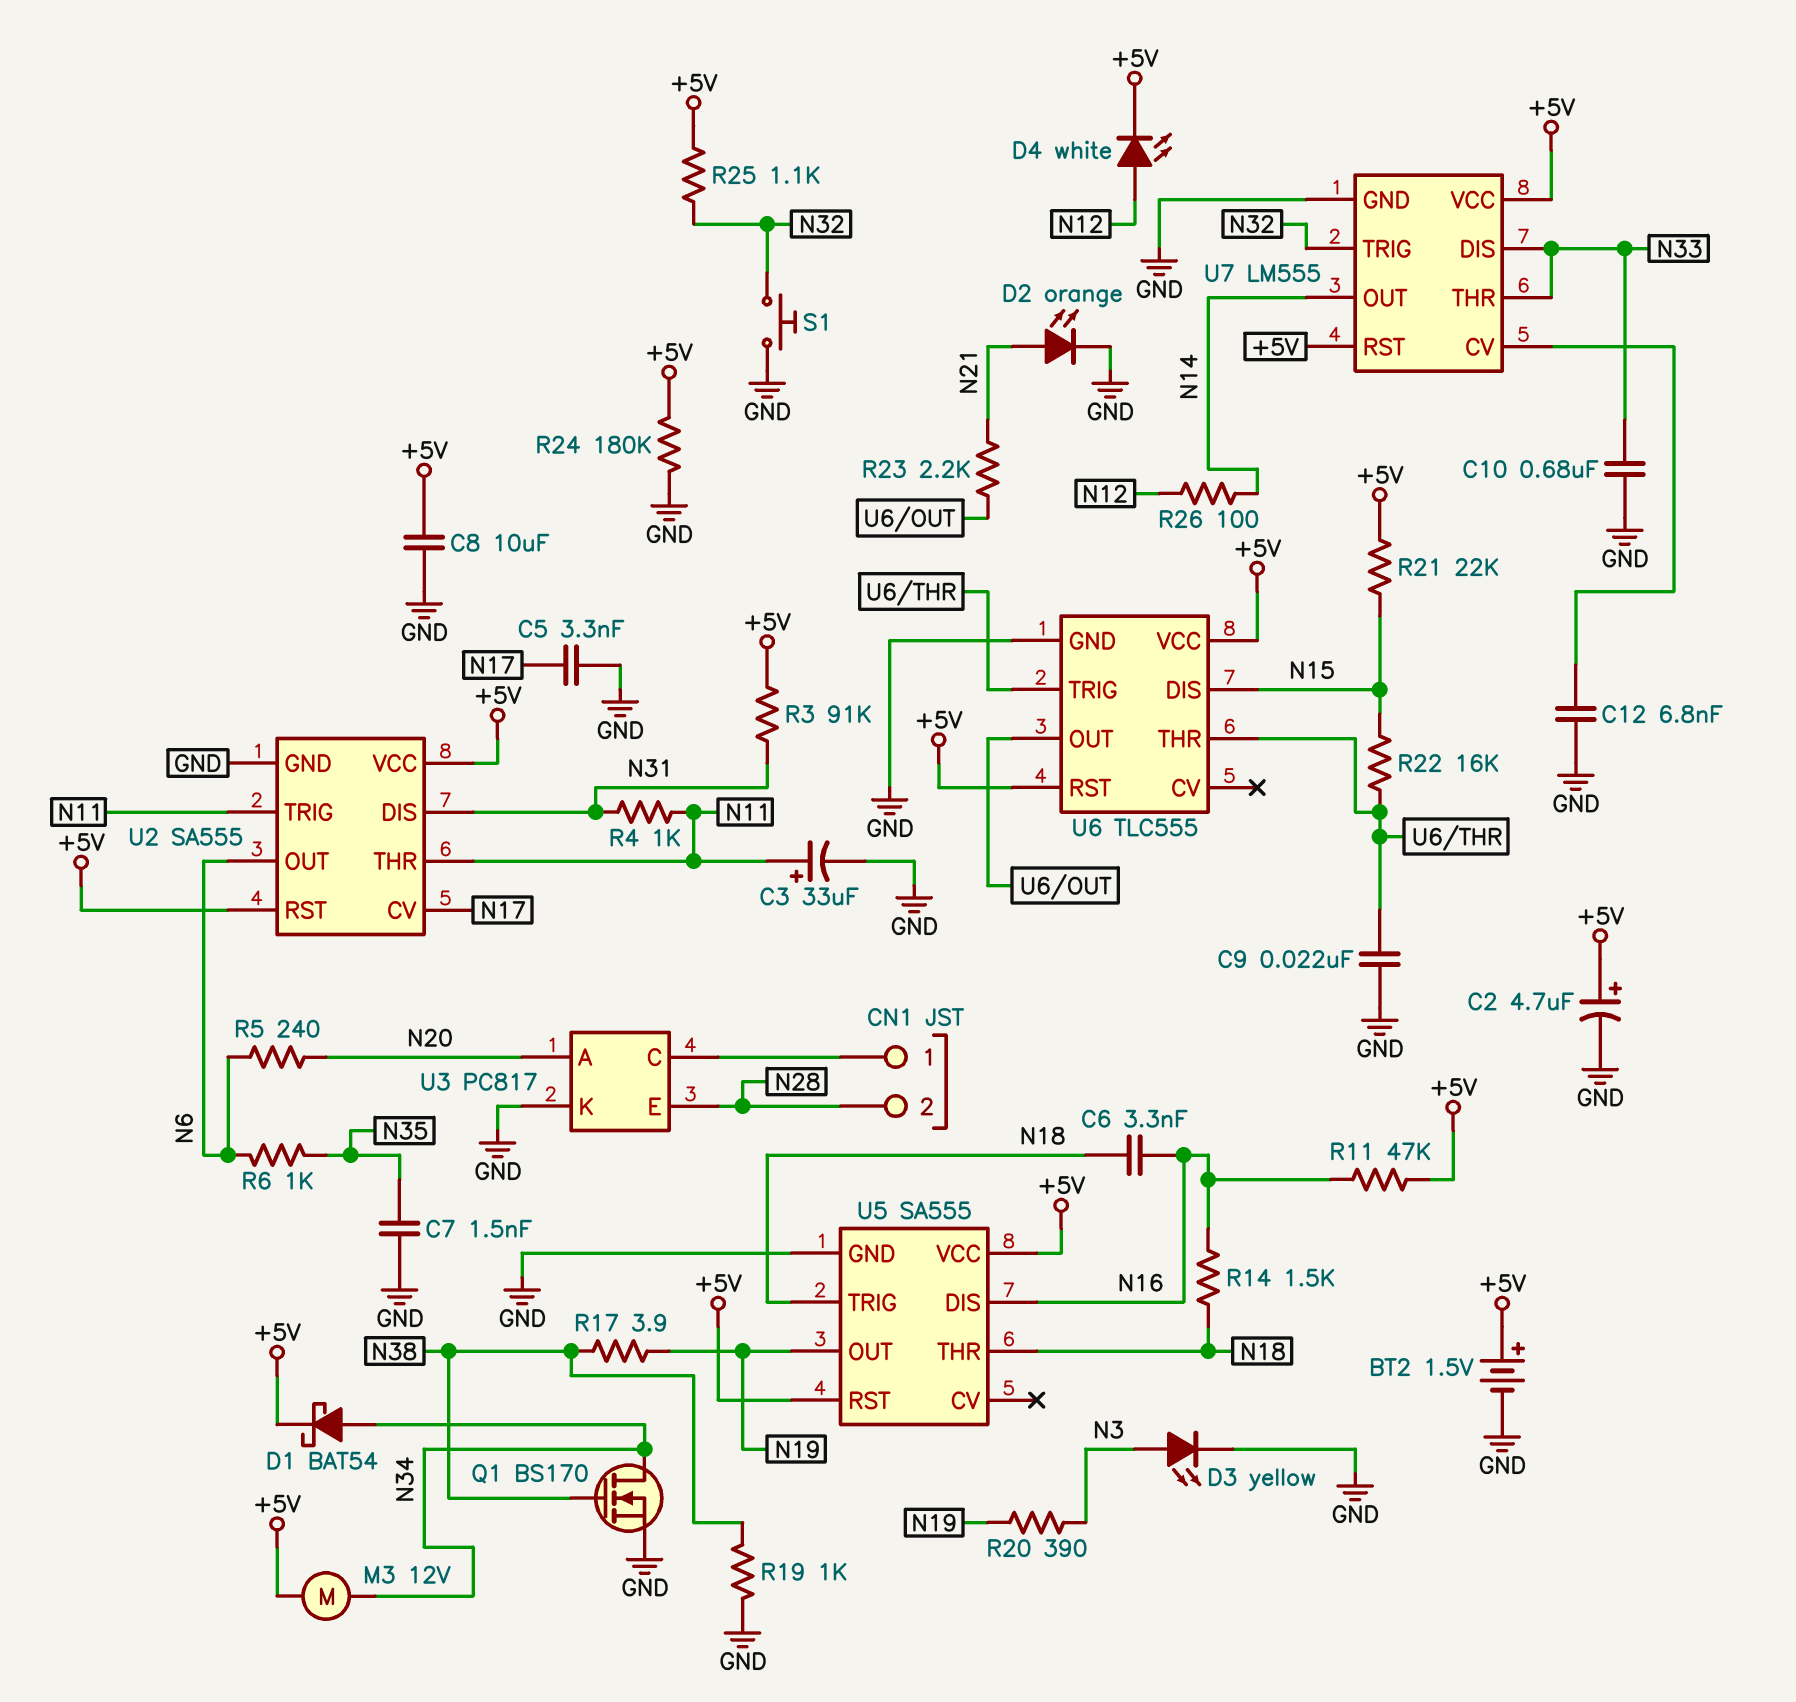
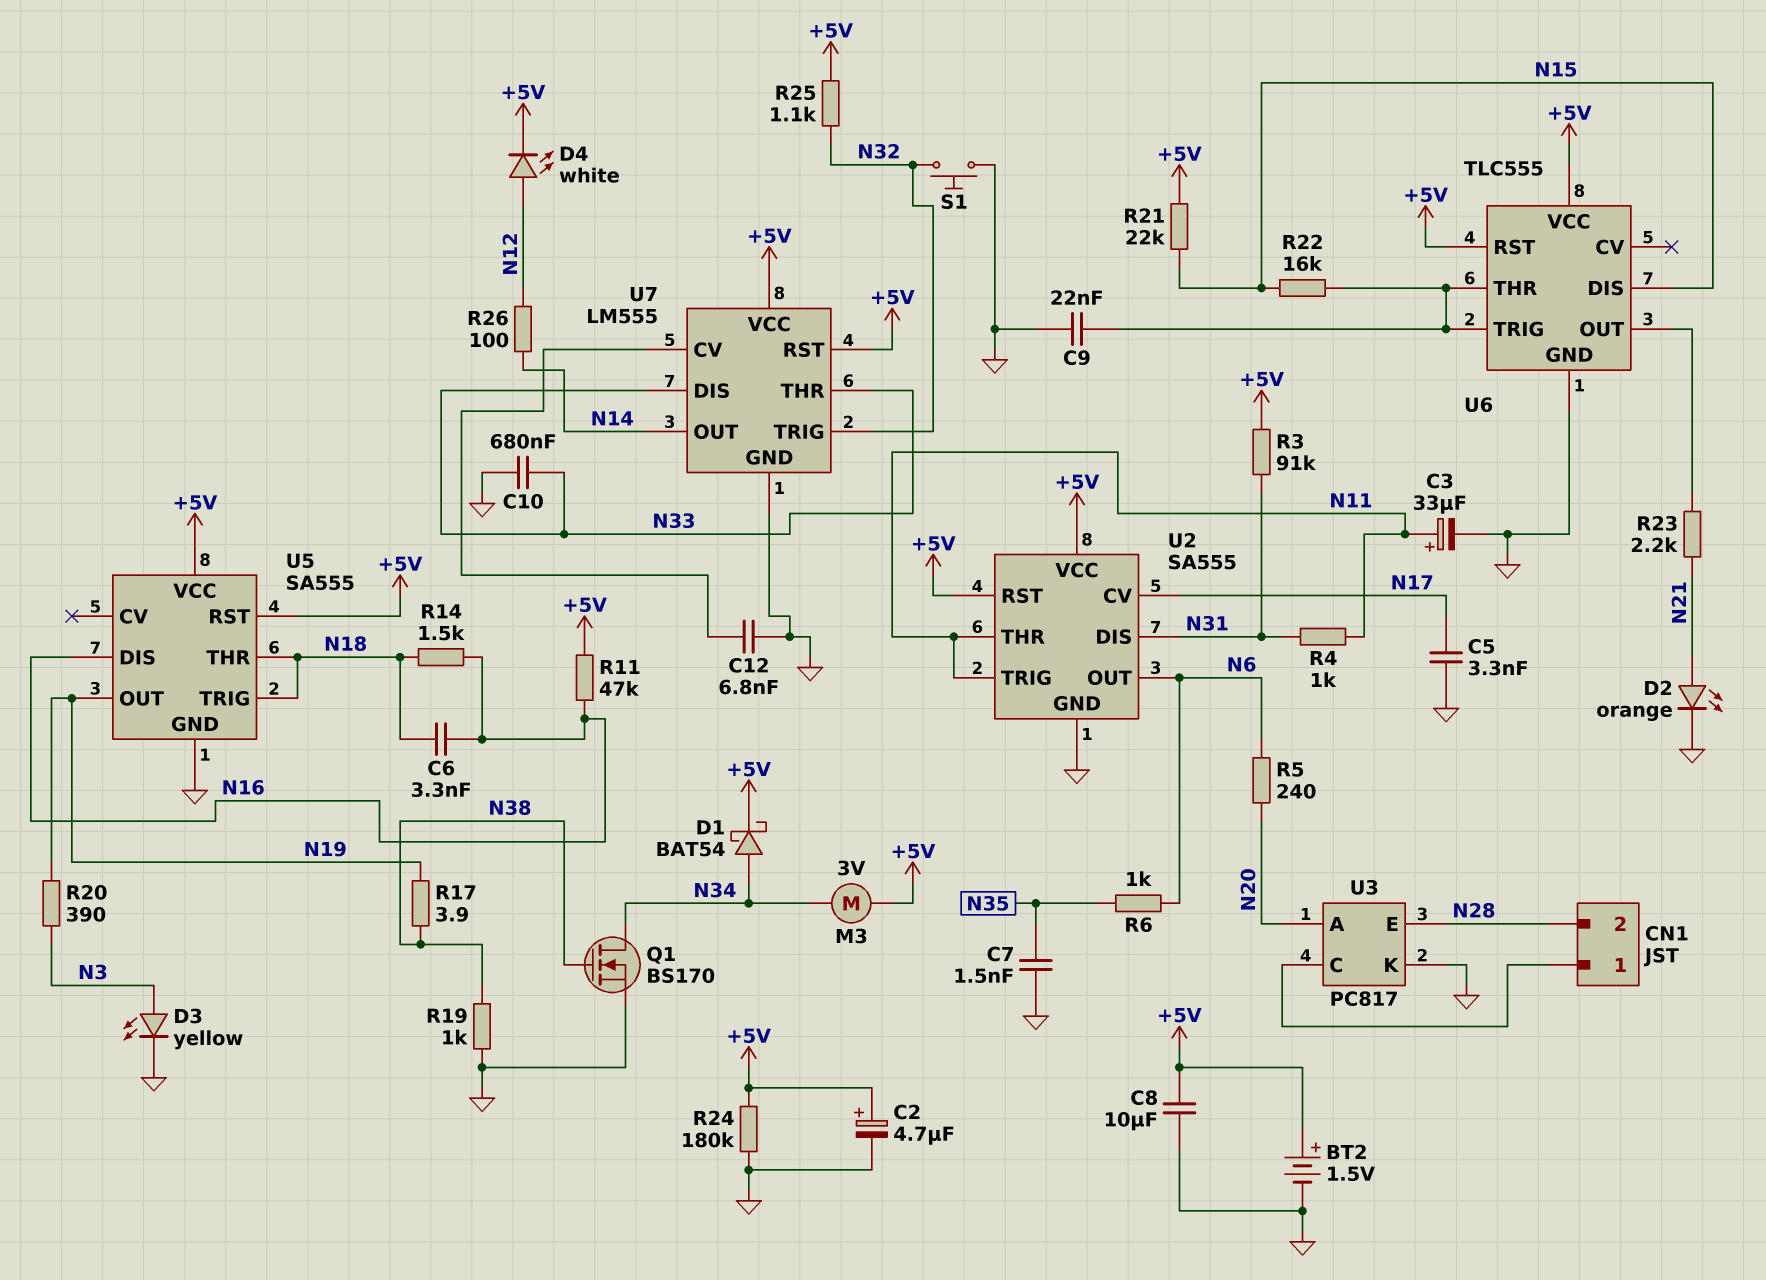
M3: motor 12V (+5V, N34) -> motor 3V (+5V, N34)

